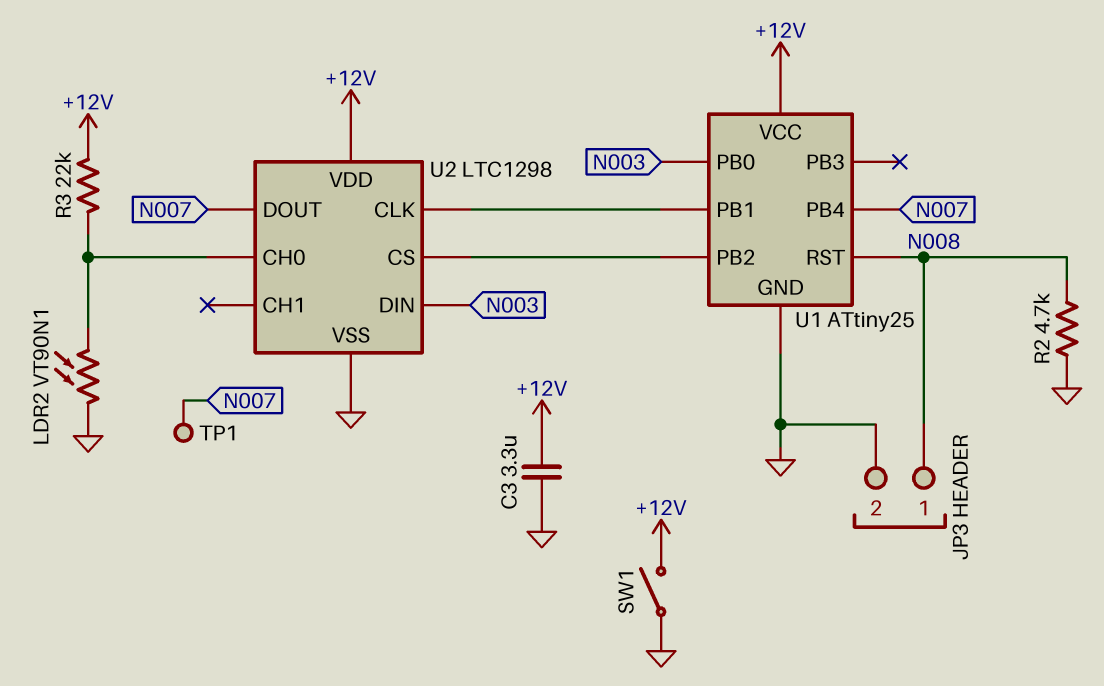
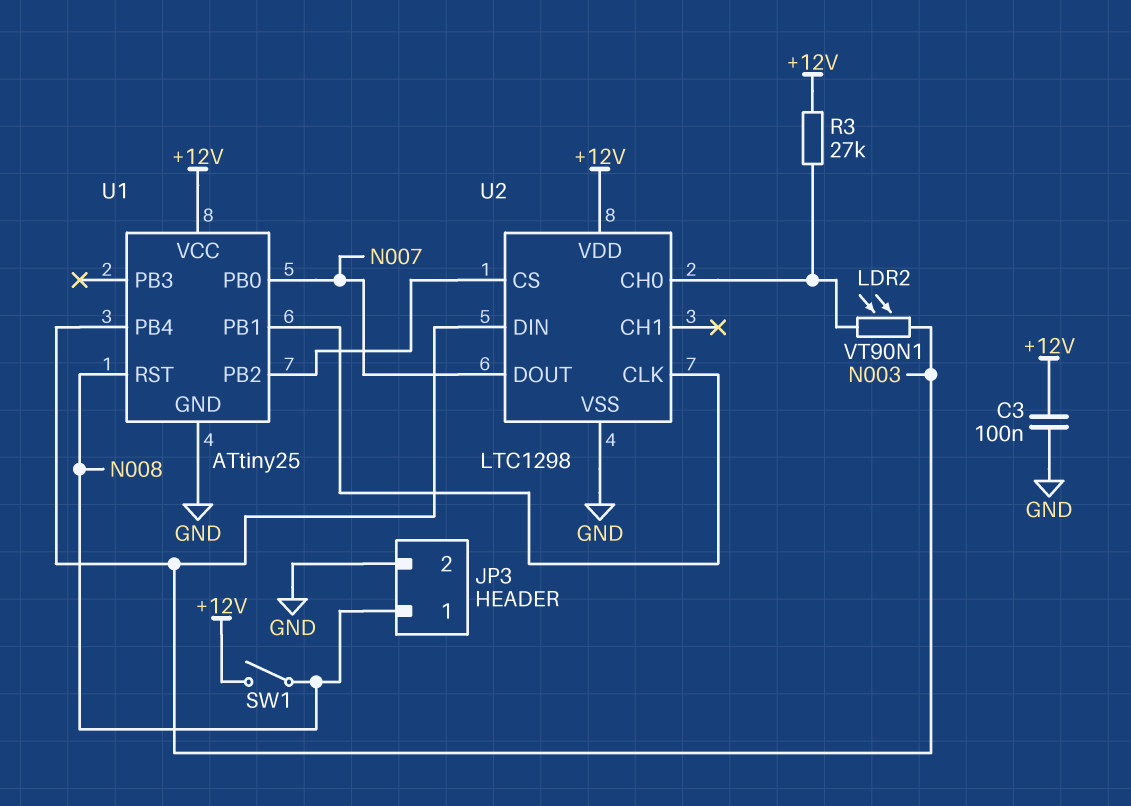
C3: 3.3uF (+12V, GND) -> 100nF (+12V, GND)
LDR2: VT90N1 (GND, U2/CH0) -> VT90N1 (N003, U2/CH0)
R2: 4.7k (GND, N008) -> none
R3: 22k (+12V, U2/CH0) -> 27k (+12V, U2/CH0)
SW1: switch (+12V, GND) -> switch (+12V, N008)
TP1: test point (N007) -> none
U1 pin PB0: N003 -> N007
U1 pin PB4: N007 -> N003

